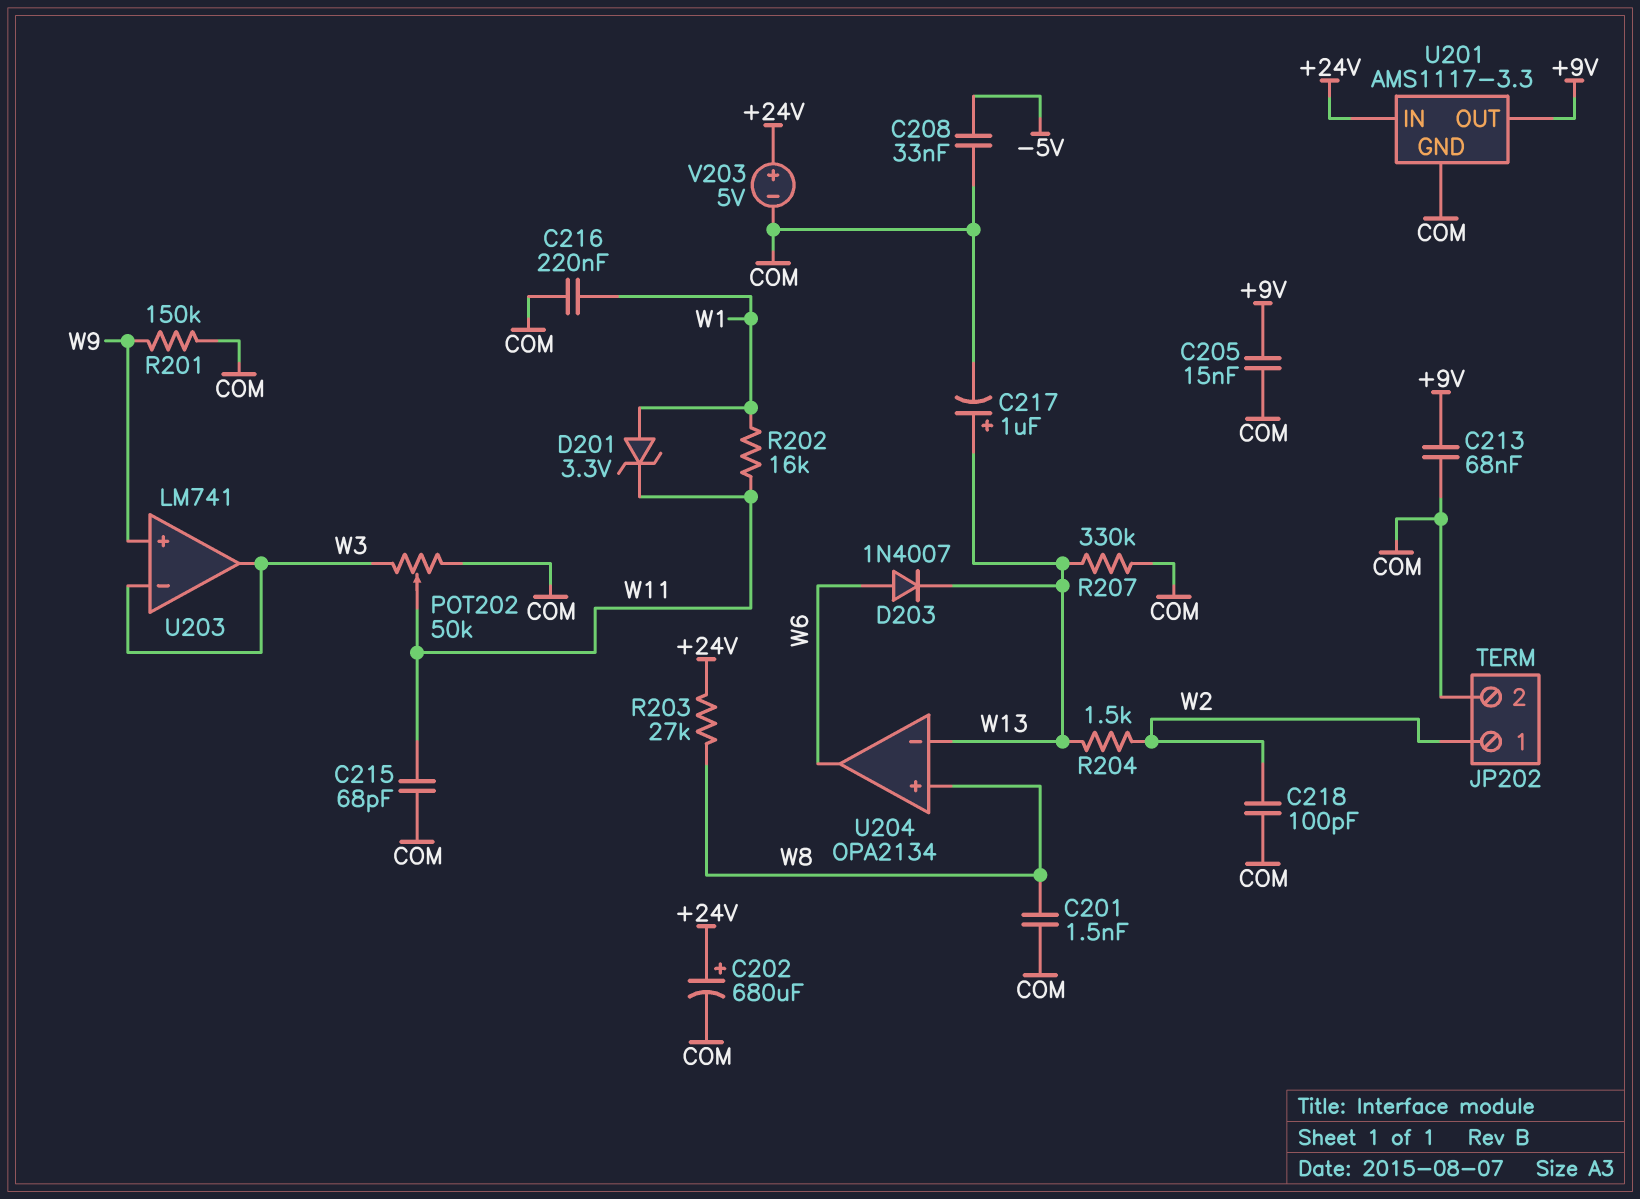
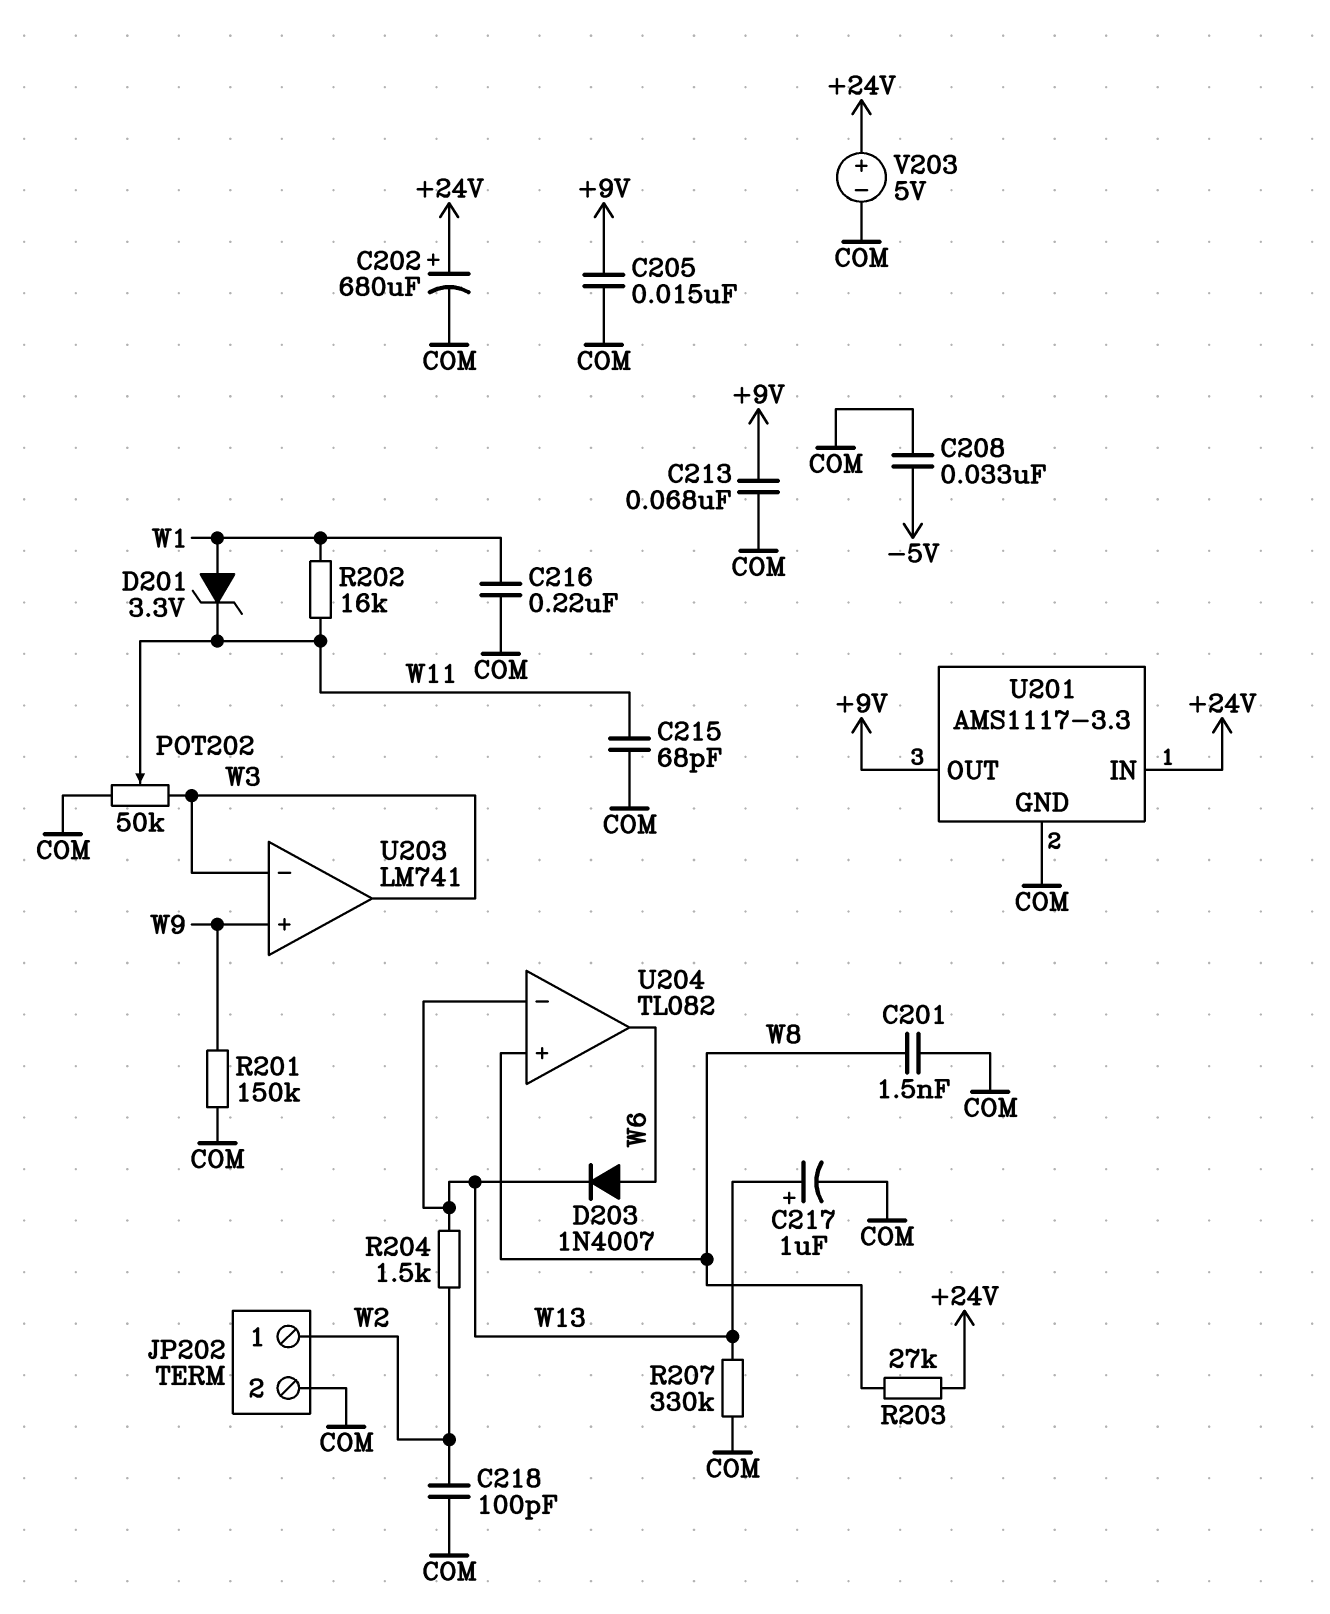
U204: OPA2134 -> TL082

